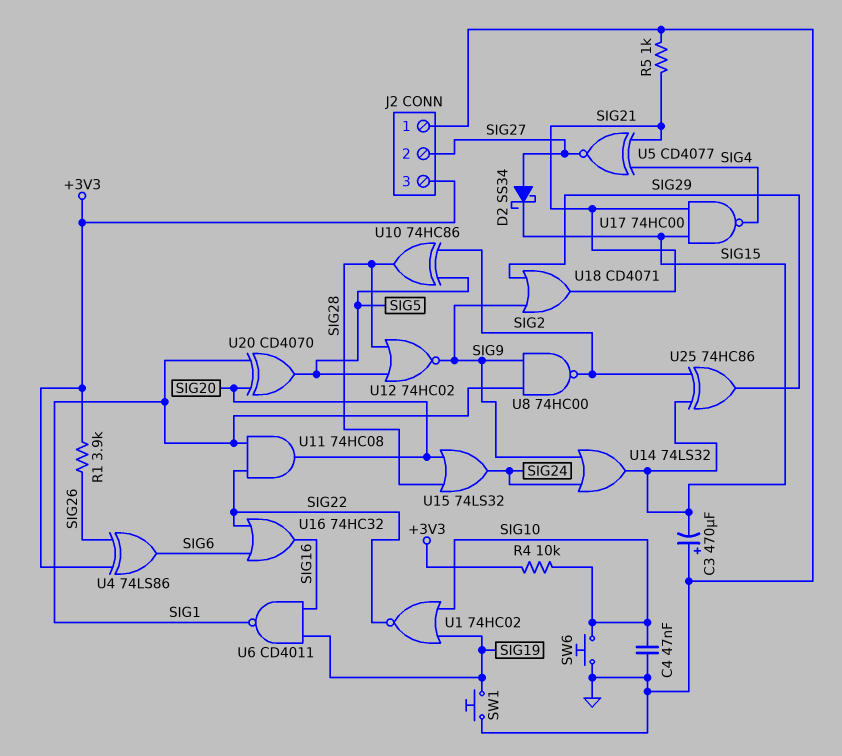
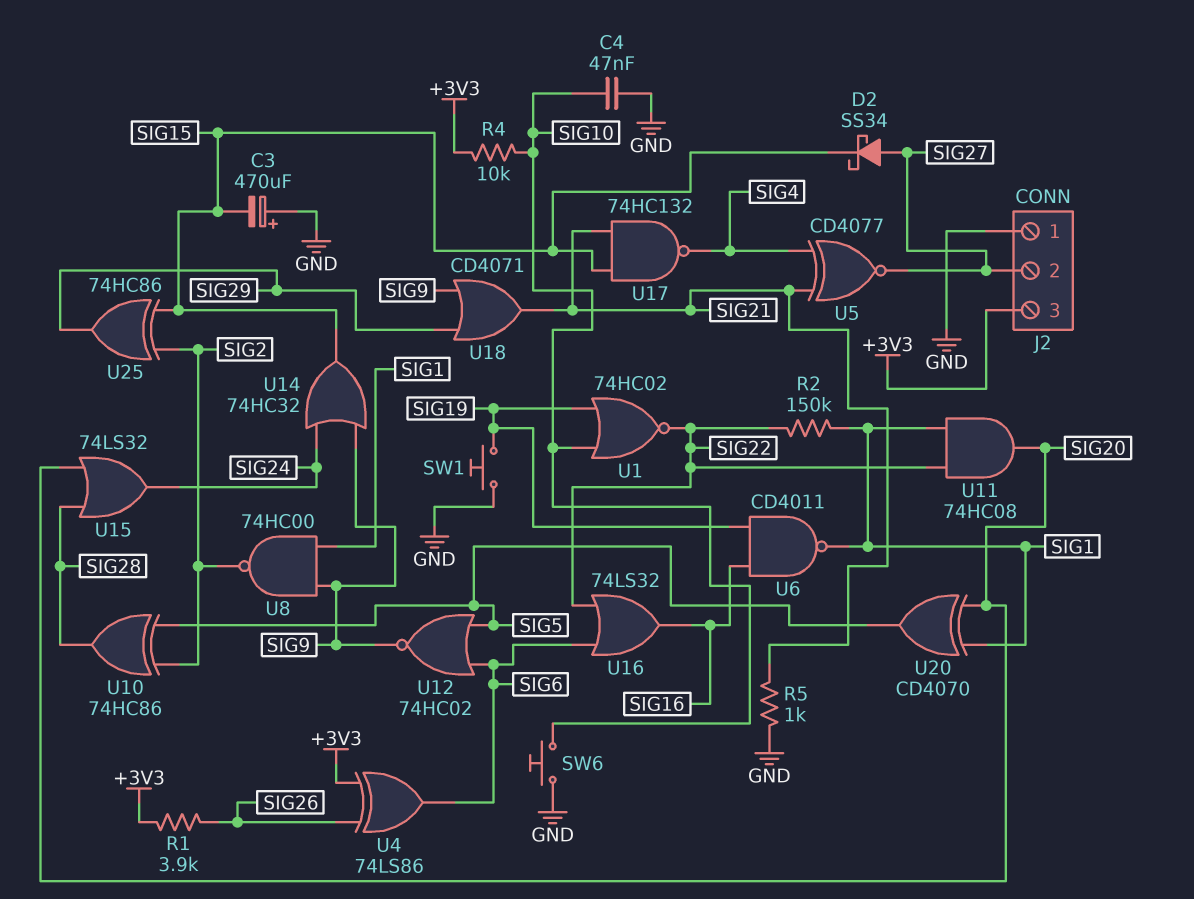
R2: none -> 150k (SIG1, SIG22)
U12: NOR 74HC02 (in SIG5, in SIG28, out SIG9) -> NOR 74HC02 (in SIG5, in SIG6, out SIG9)
U14: OR 74LS32 (in SIG9, in SIG24, out SIG15) -> OR 74HC32 (in SIG9, in SIG24, out SIG15)
U16: OR 74HC32 (in SIG6, in SIG22, out SIG16) -> OR 74LS32 (in SIG6, in SIG22, out SIG16)
U17: NAND 74HC00 (in SIG15, in SIG21, out SIG4) -> NAND 74HC132 (in SIG15, in SIG21, out SIG4)

